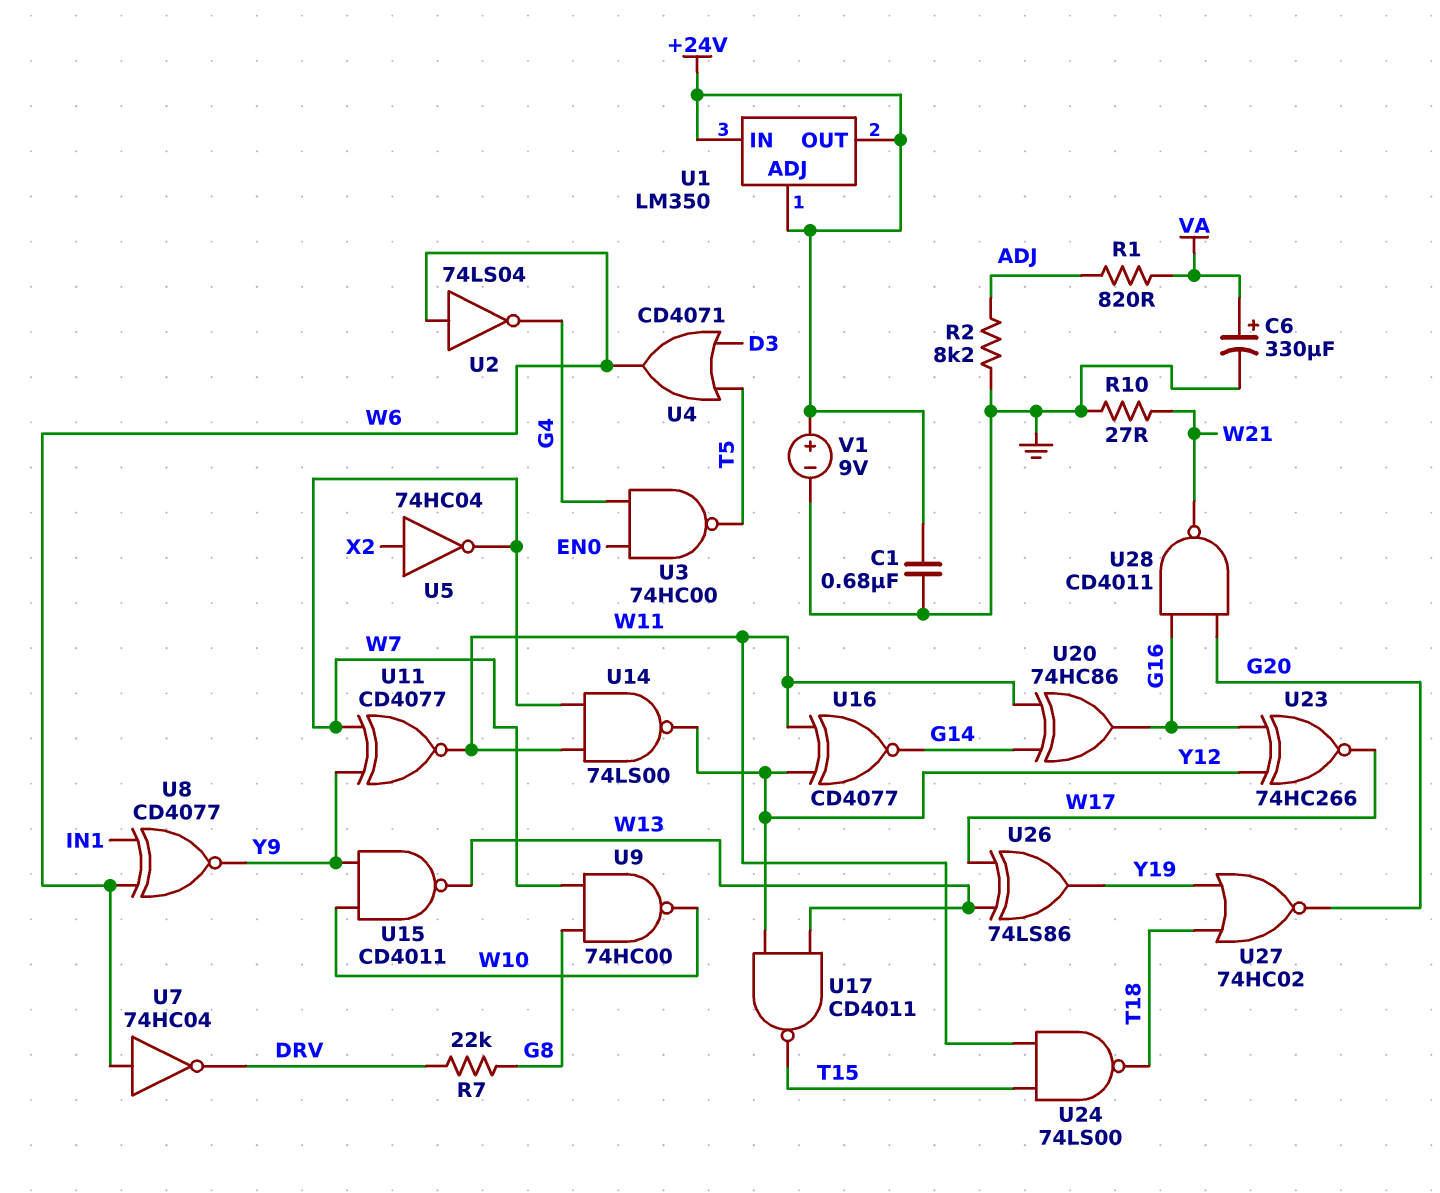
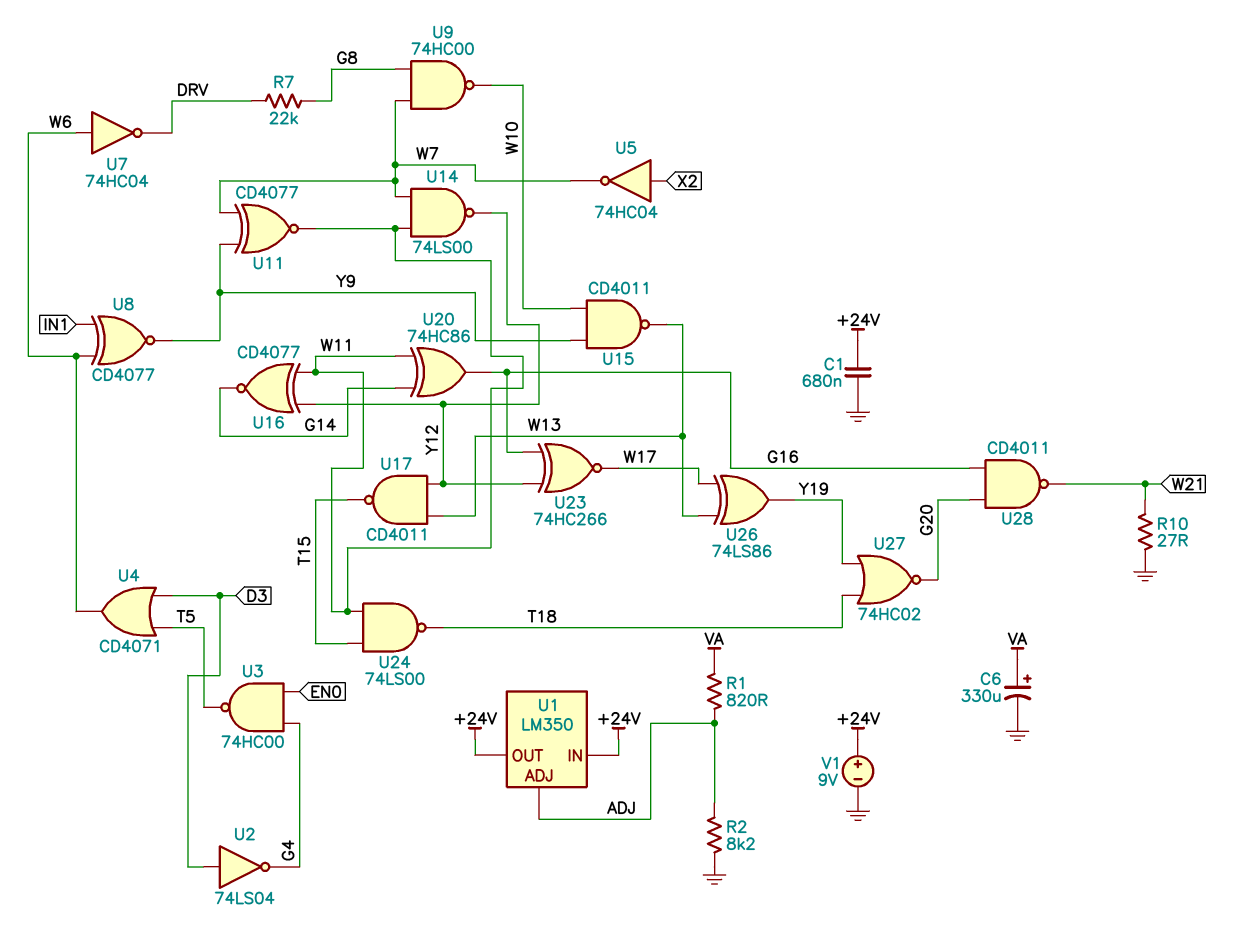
U1 pin ADJ: +24V -> ADJ
U2: NOT 74LS04 (in W6, out G4) -> NOT 74LS04 (in D3, out G4)

